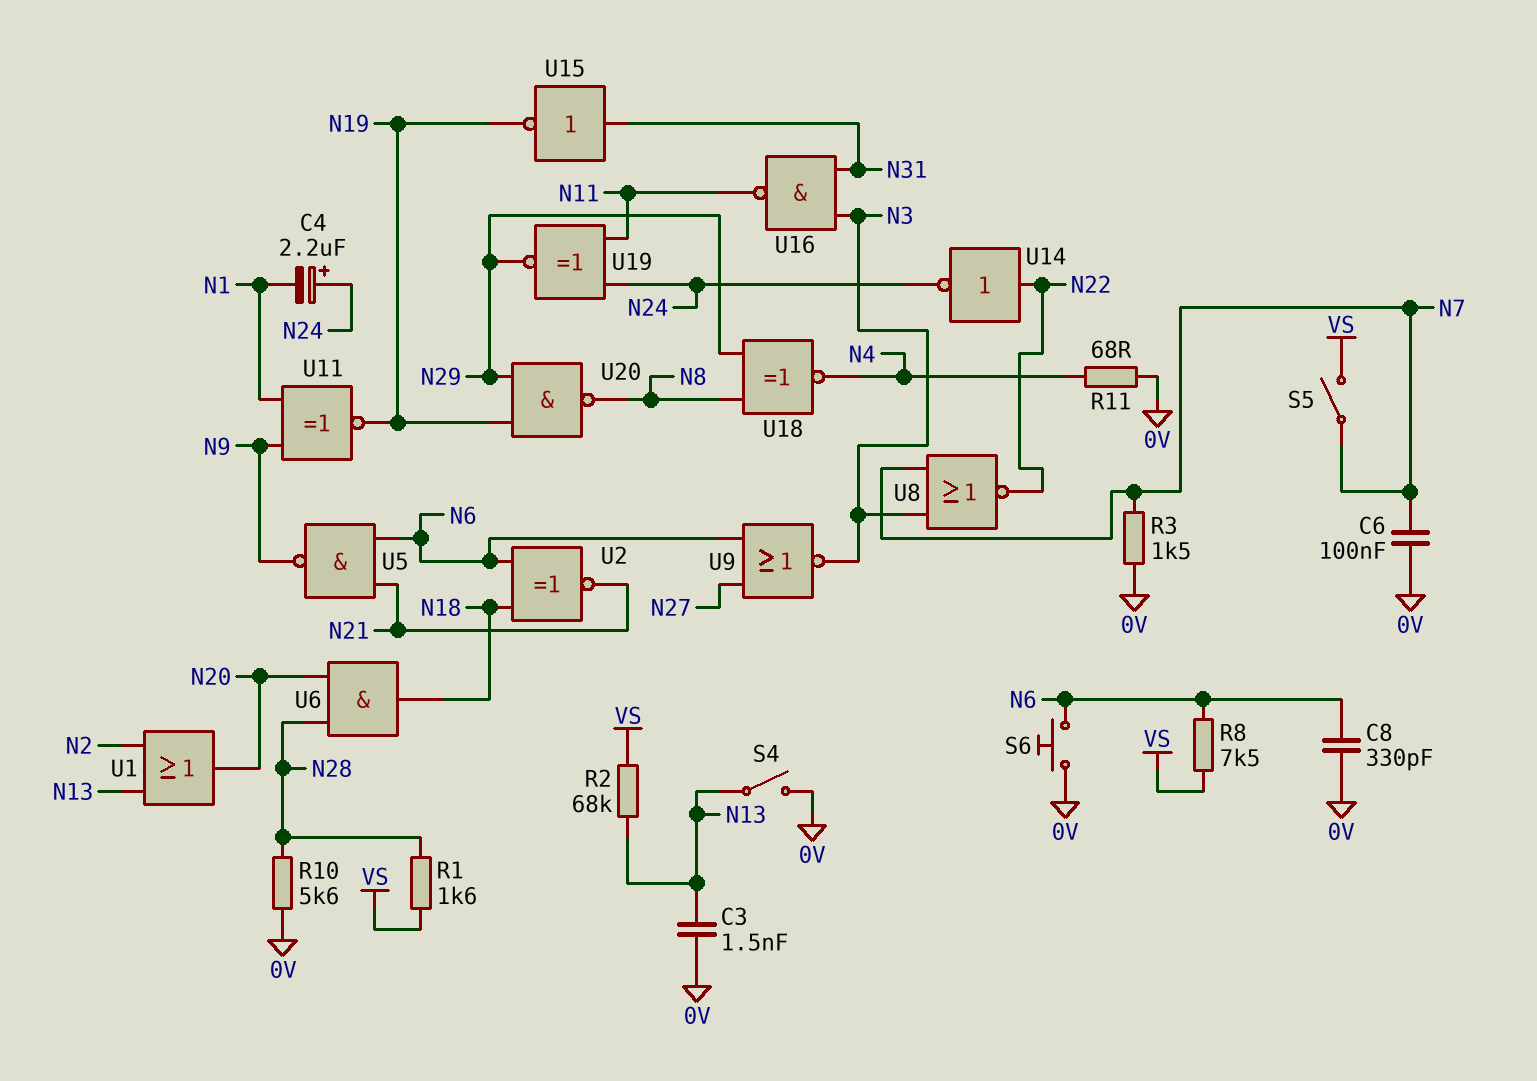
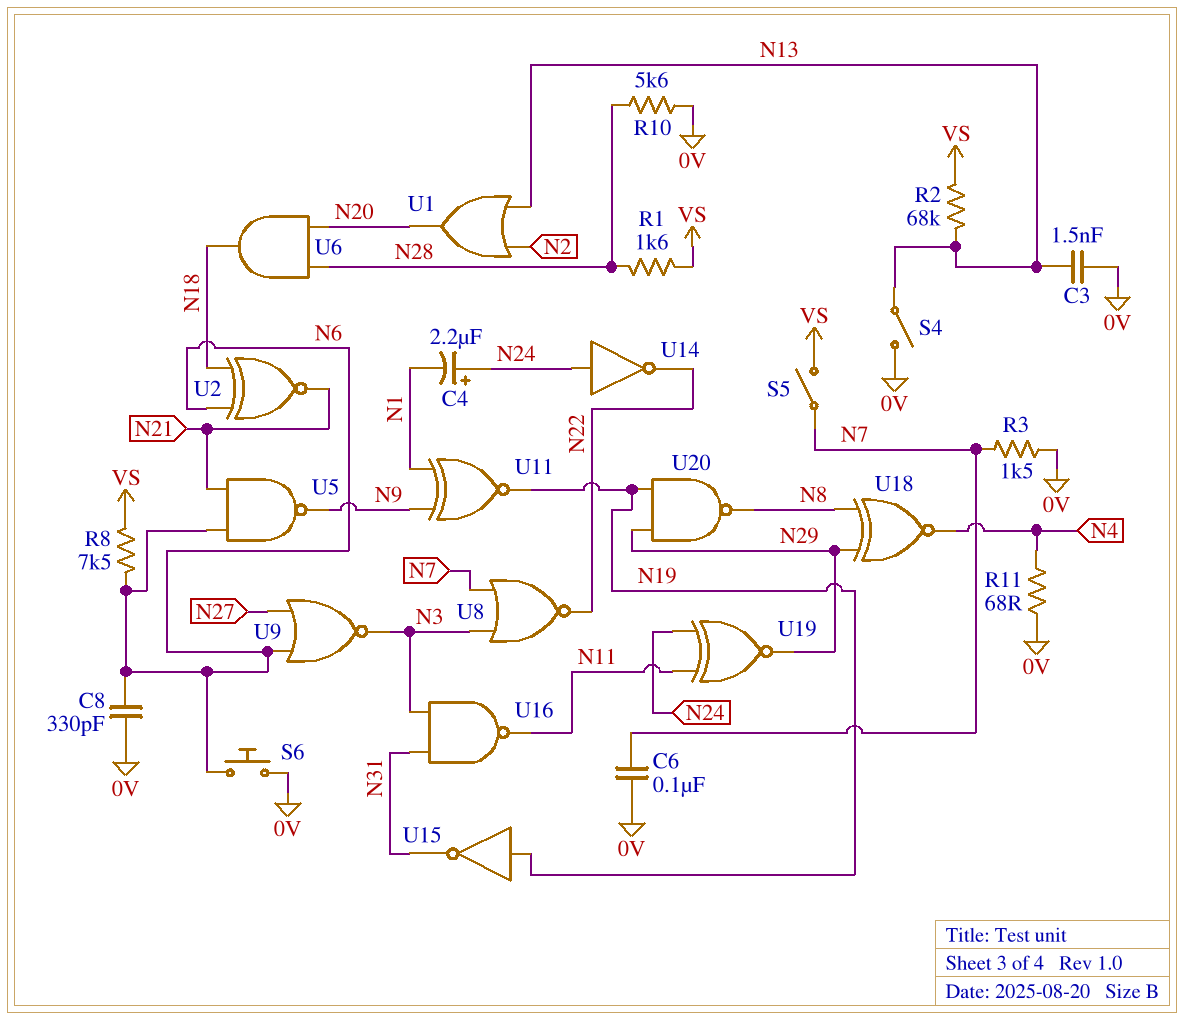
U14: NOT (in N22, out N24) -> NOT (in N24, out N22)
U15: NOT (in N31, out N19) -> NOT (in N19, out N31)

